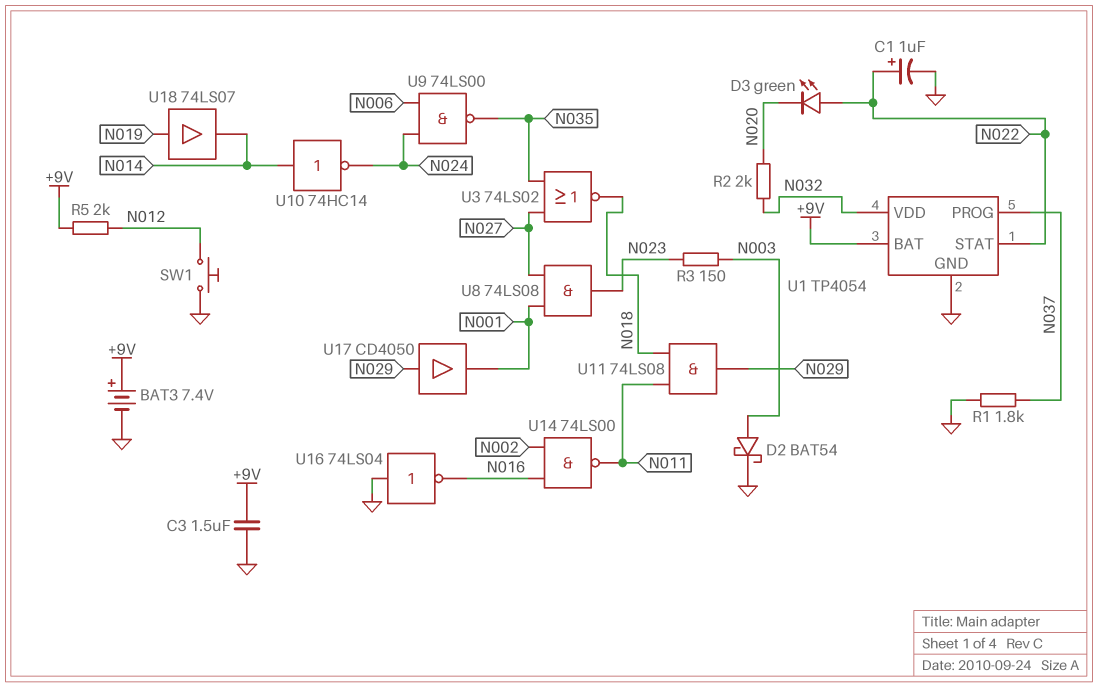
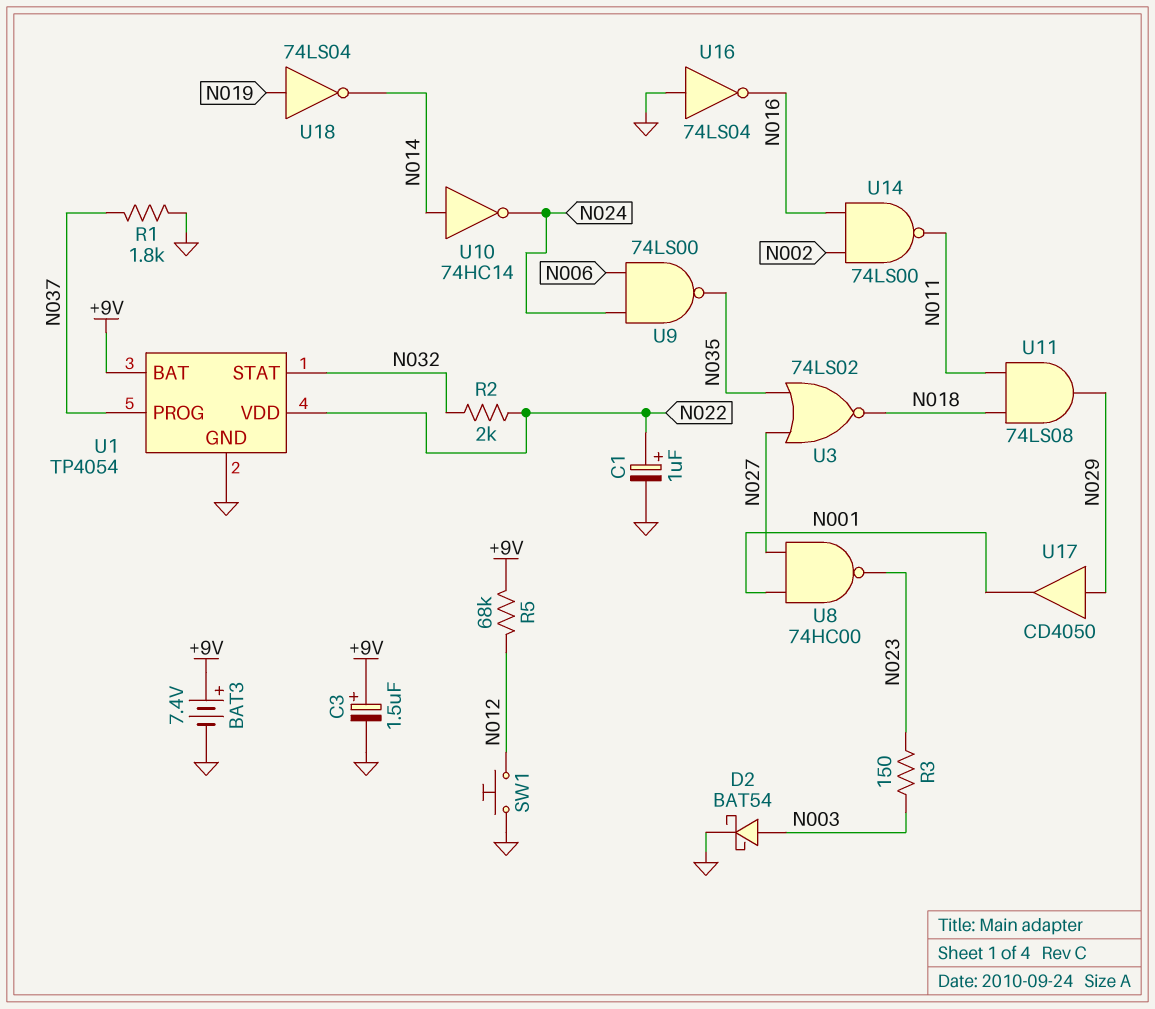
C3: 1.5uF (+9V, GND) -> 1.5uF (plus +9V, minus GND)
D3: LED green (A N022, K N020) -> none
R2: 2k (N020, N032) -> 2k (N022, N032)
R5: 2k (+9V, N012) -> 68k (+9V, N012)
U1 pin STAT: N022 -> N032
U1 pin VDD: N032 -> N022
U8: AND 74LS08 (in N001, in N027, out N023) -> NAND 74HC00 (in N001, in N027, out N023)
U18: buffer 74LS07 (in N019, out N014) -> NOT 74LS04 (in N019, out N014)

